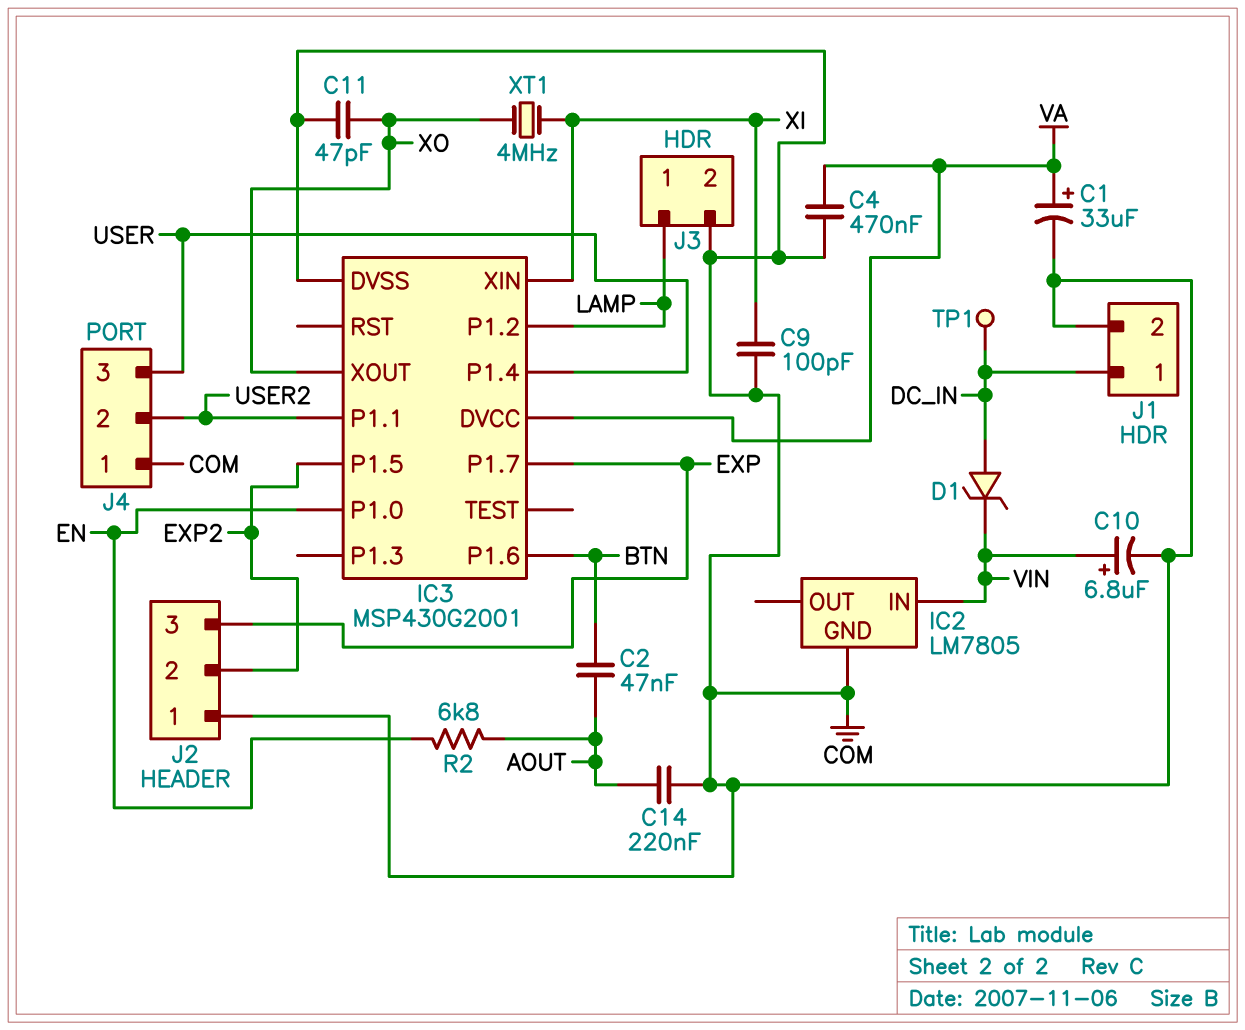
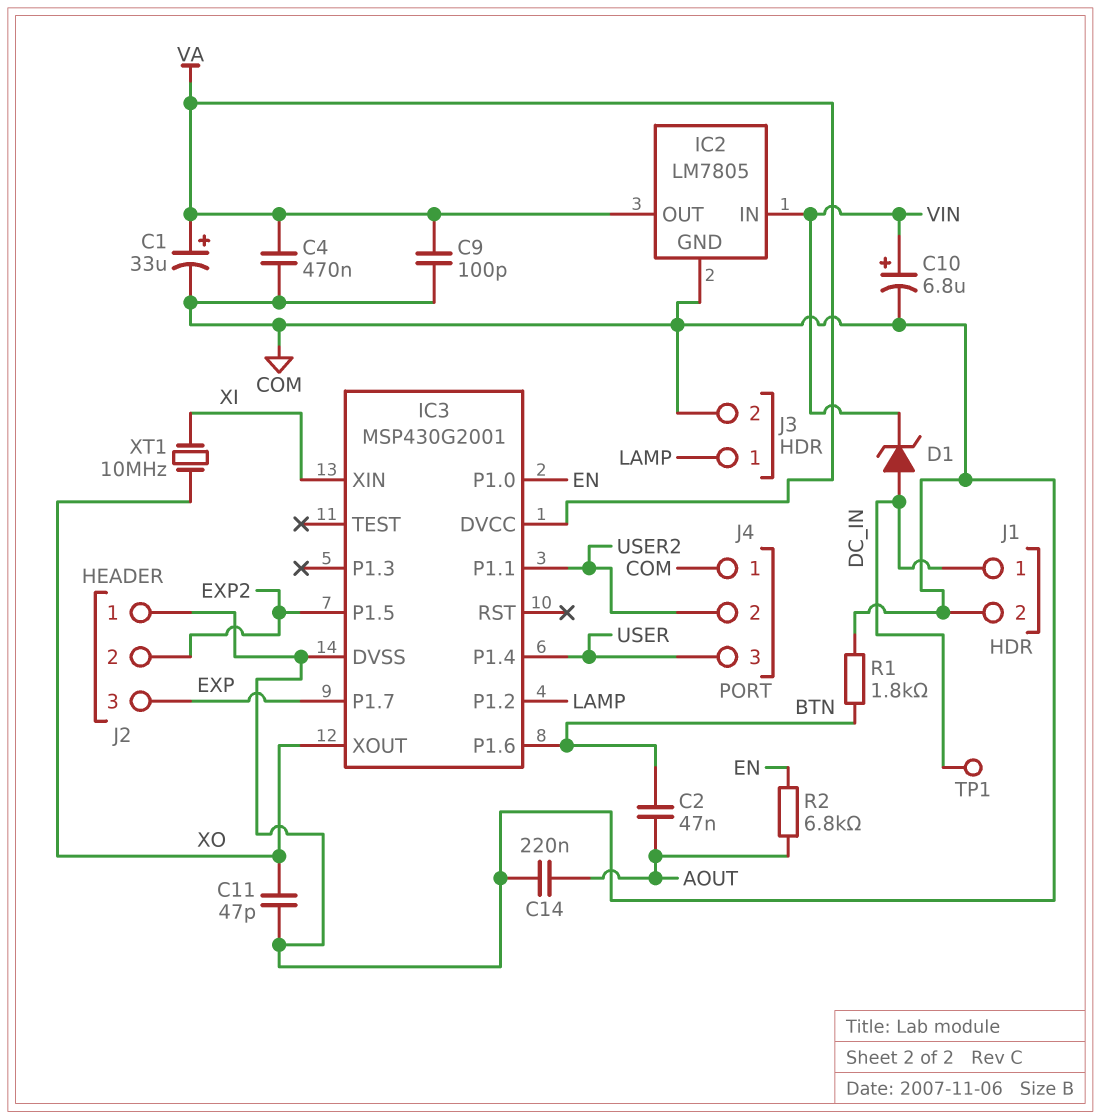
C9: 100pF (COM, XI) -> 100pF (COM, VA)
IC2 pin OUT: none -> VA
R1: none -> 1.8k (BTN, COM)
XT1: 4MHz (XI, XO) -> 10MHz (XI, XO)

